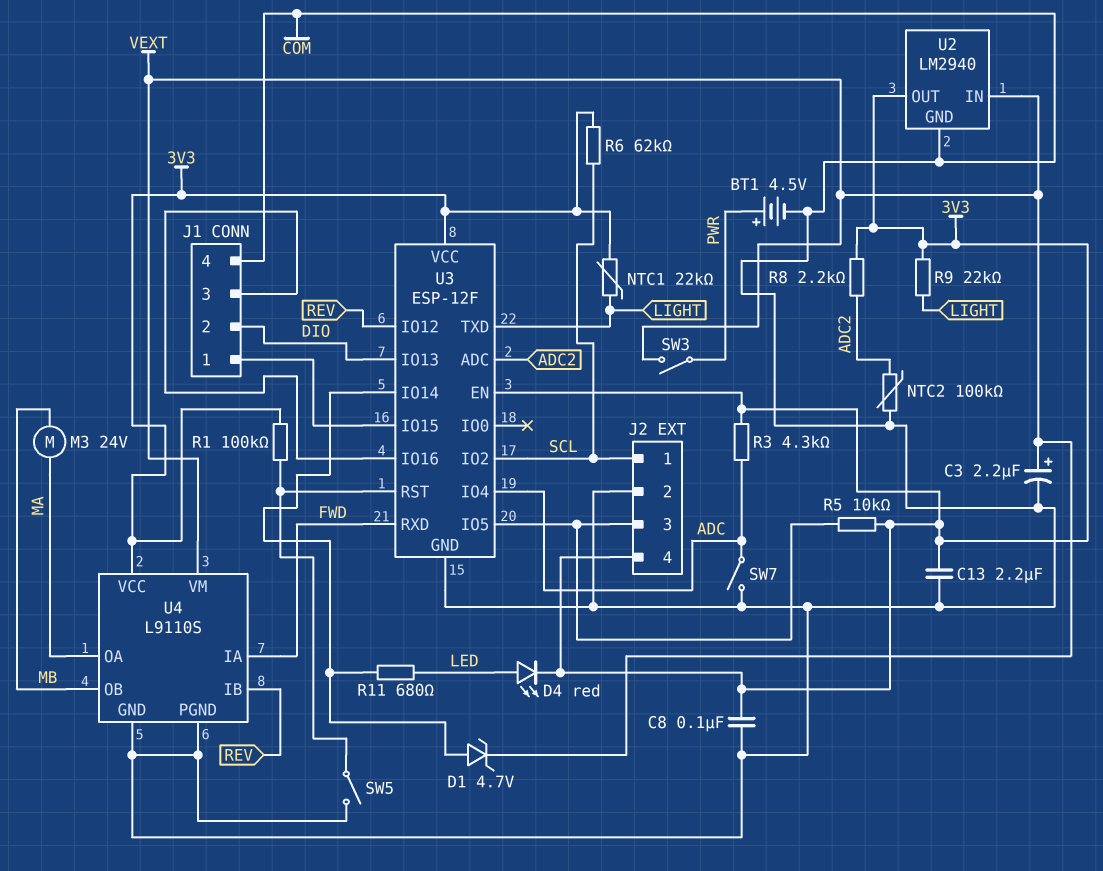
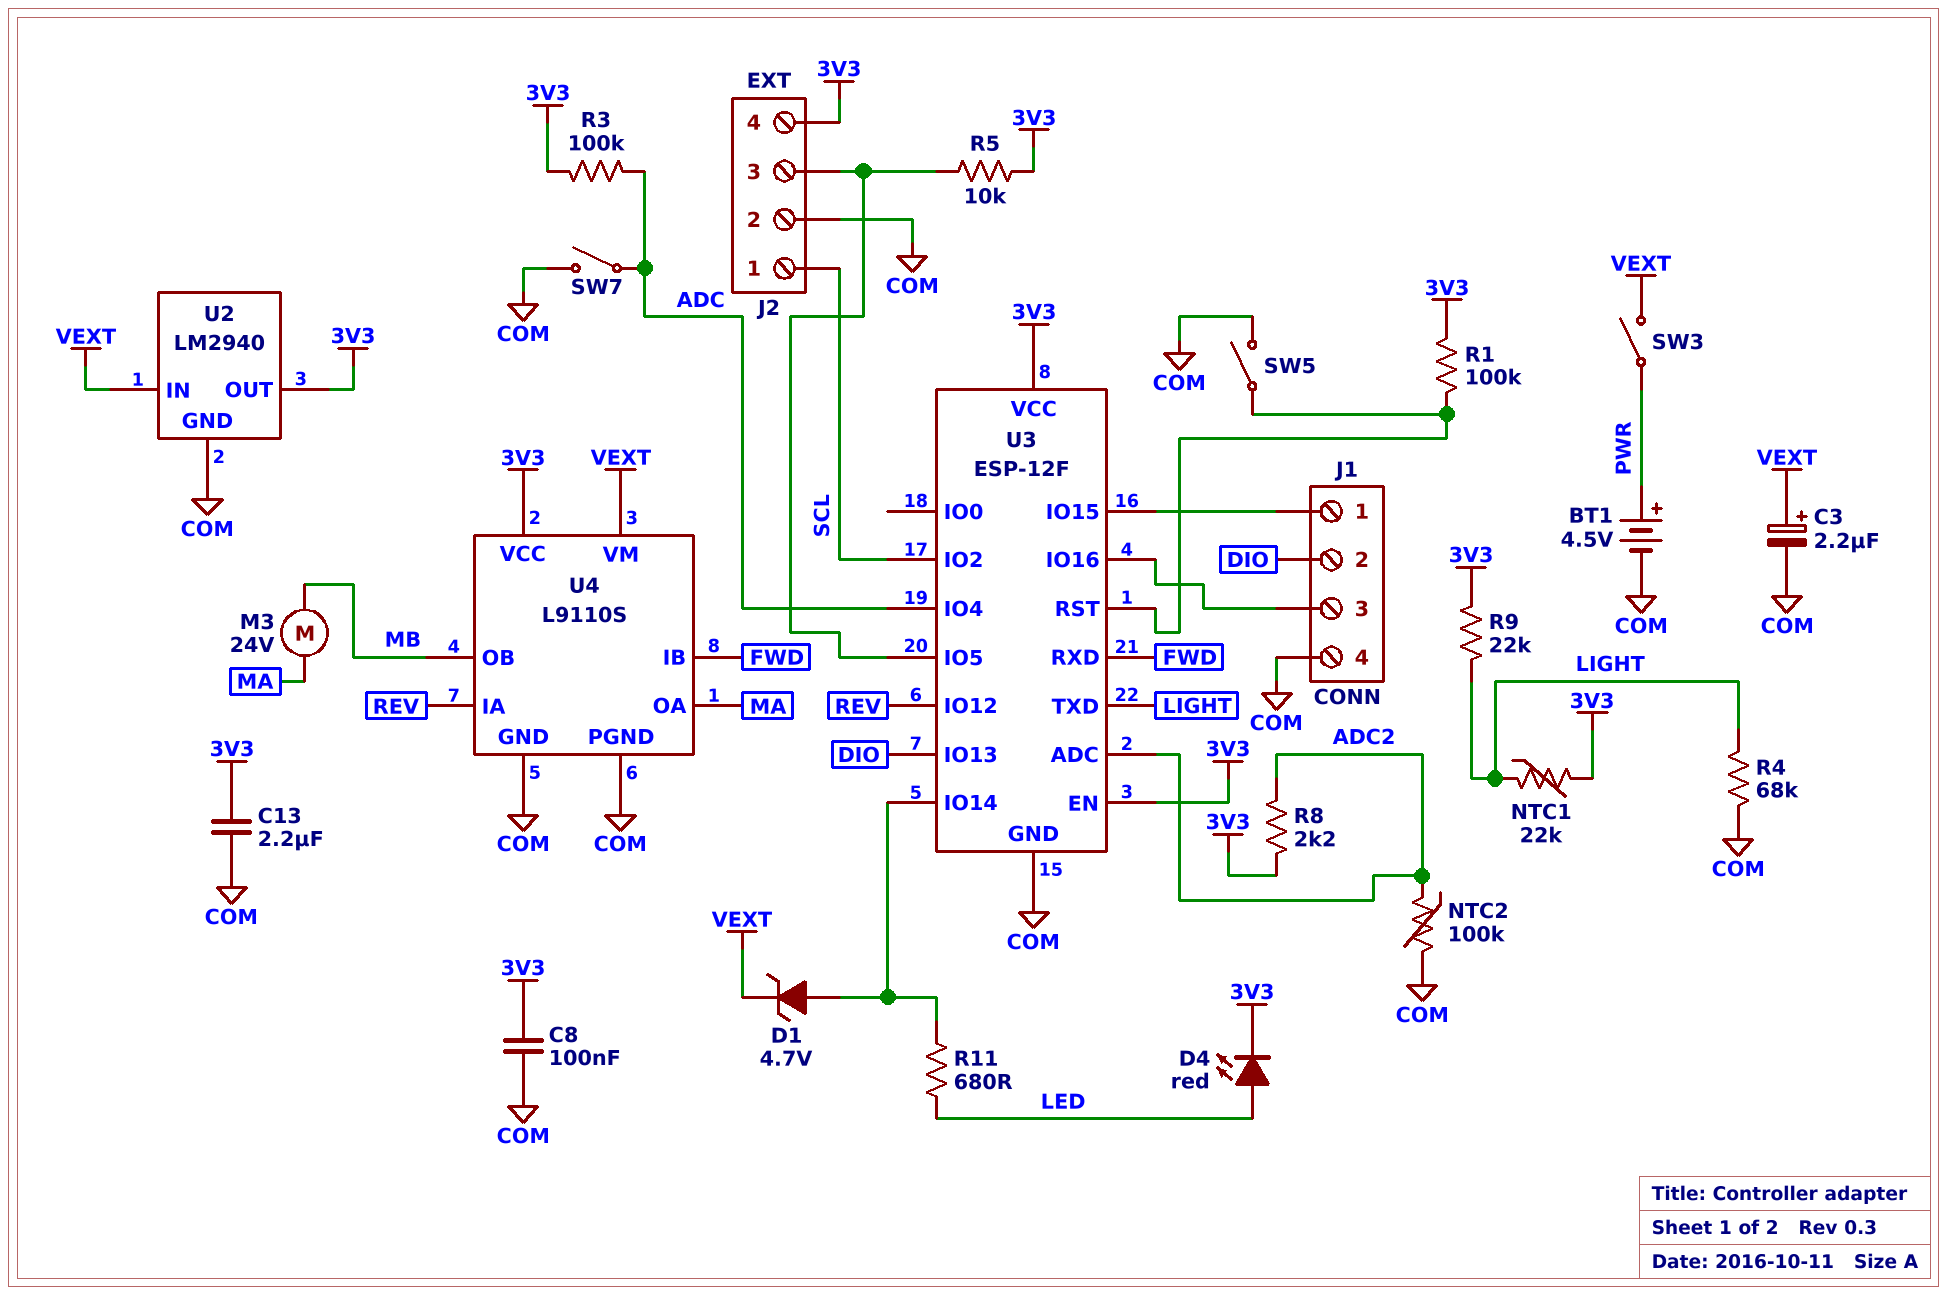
R3: 4.3k (3V3, ADC) -> 100k (3V3, ADC)
R4: none -> 68k (COM, LIGHT)
R6: 62k (3V3, SCL) -> none
U4 pin IA: FWD -> REV
U4 pin IB: REV -> FWD

